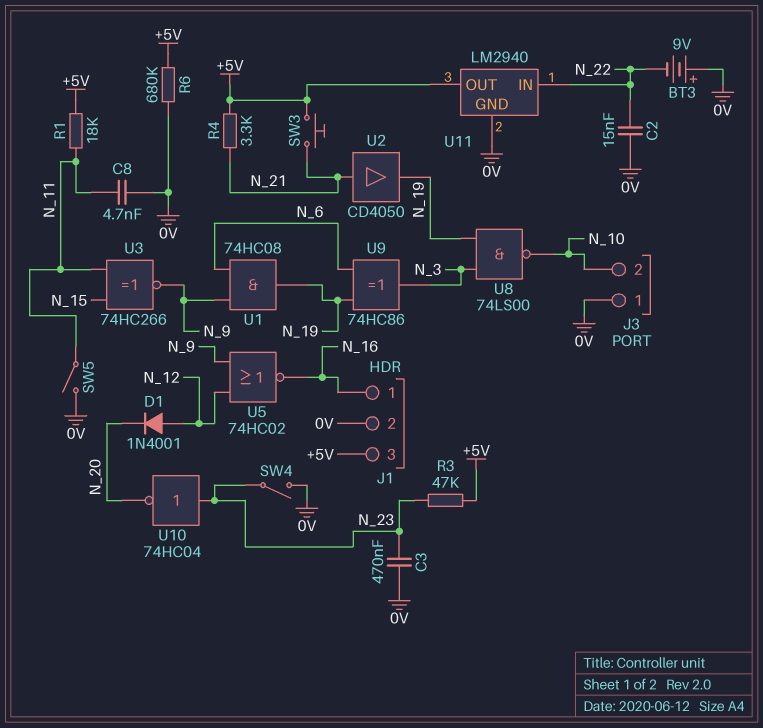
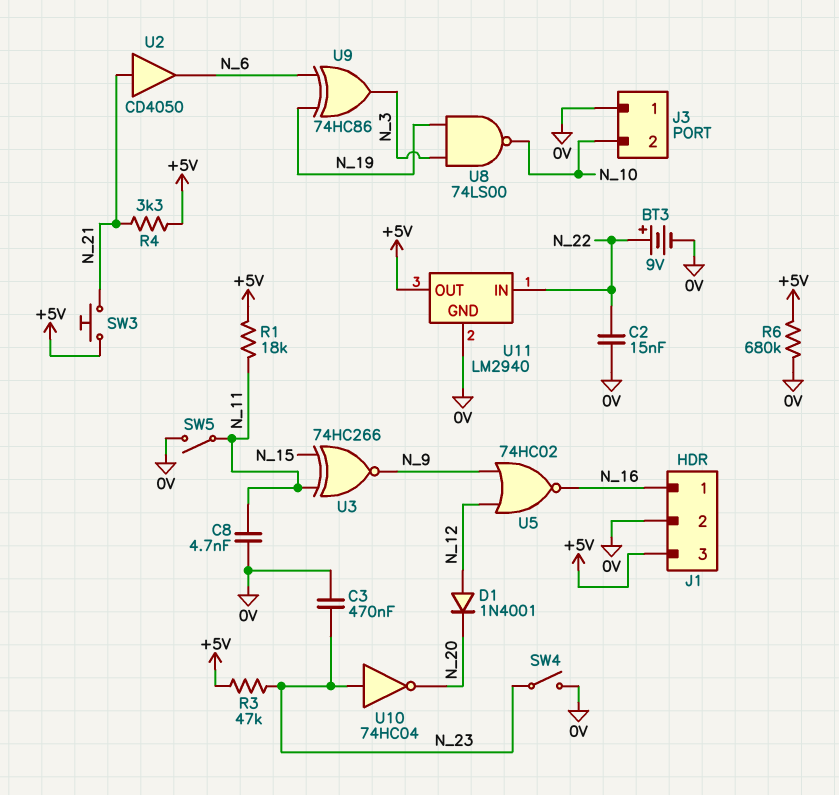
BT3: 9V (plus 0V, minus N_22) -> 9V (plus N_22, minus 0V)
U1: AND 74HC08 (in N_6, in N_9, out N_19) -> none
U2: buffer CD4050 (in N_21, out N_19) -> buffer CD4050 (in N_21, out N_6)

